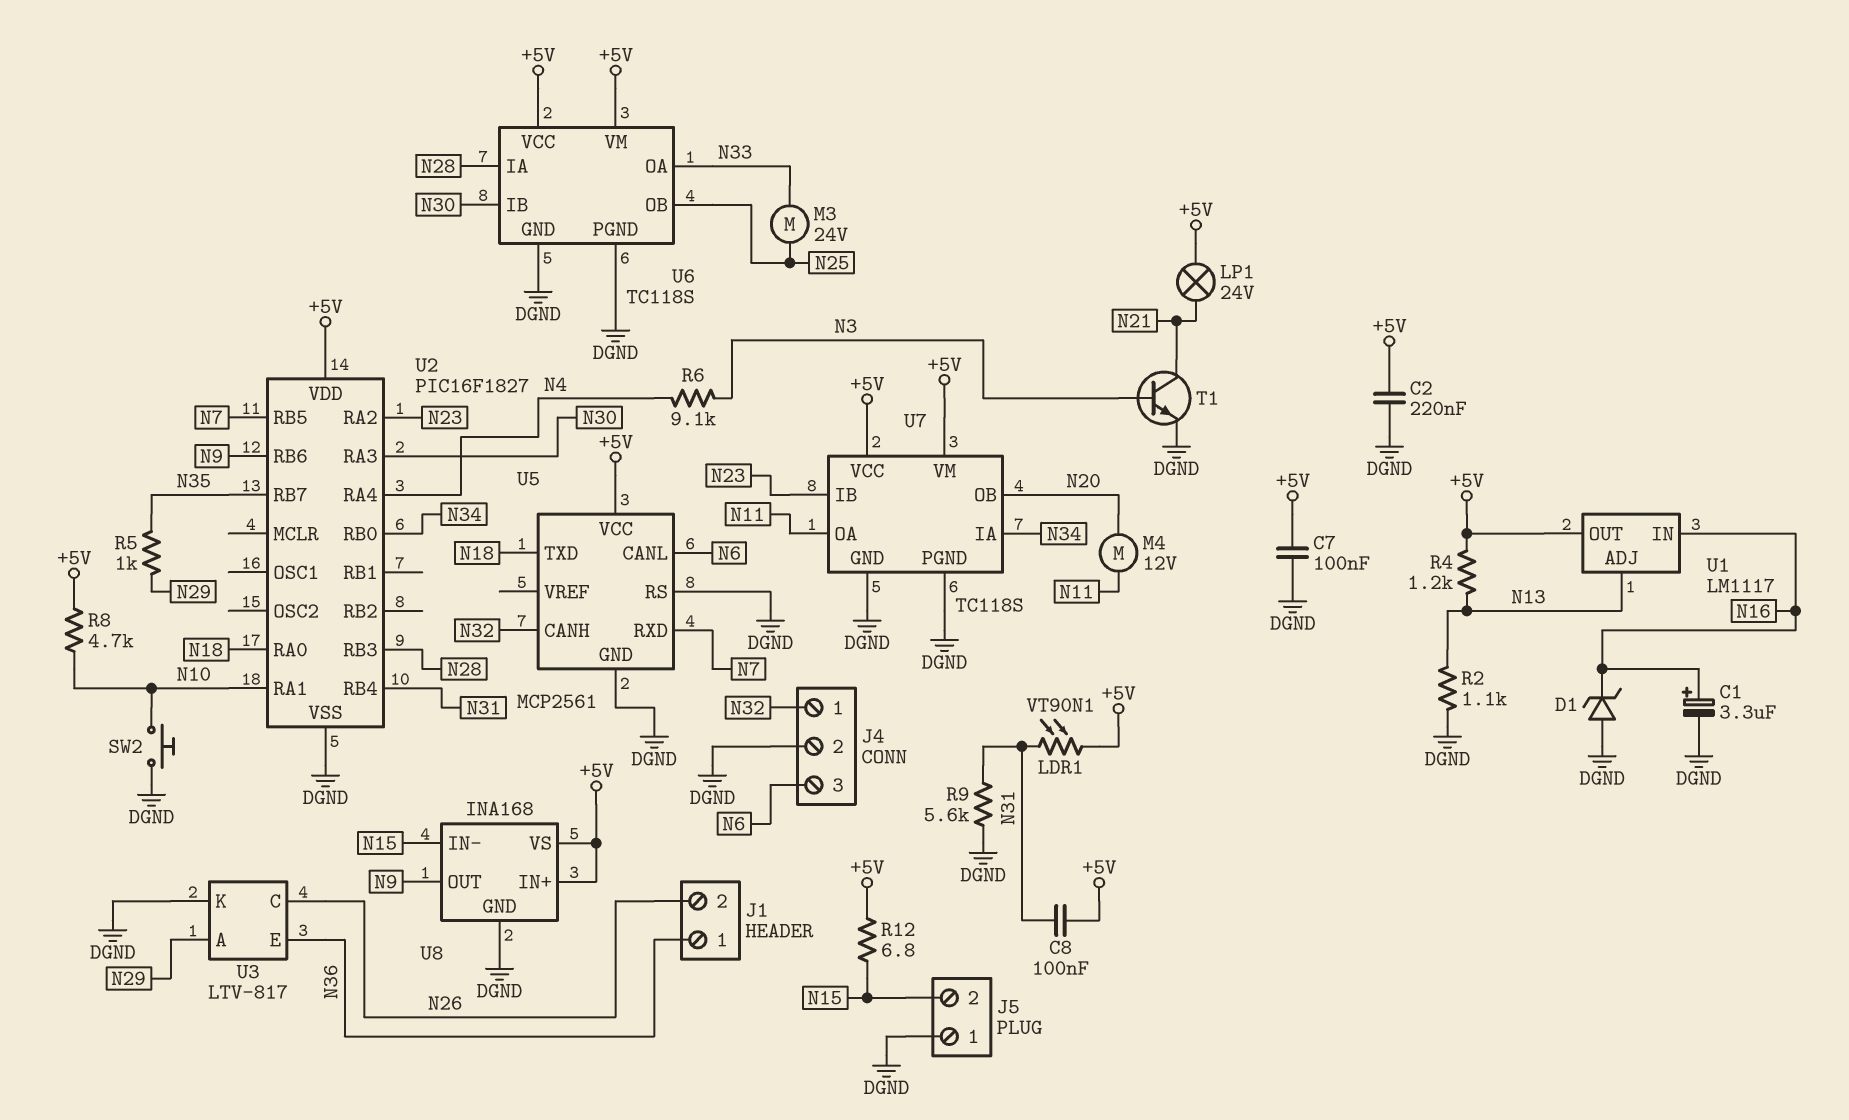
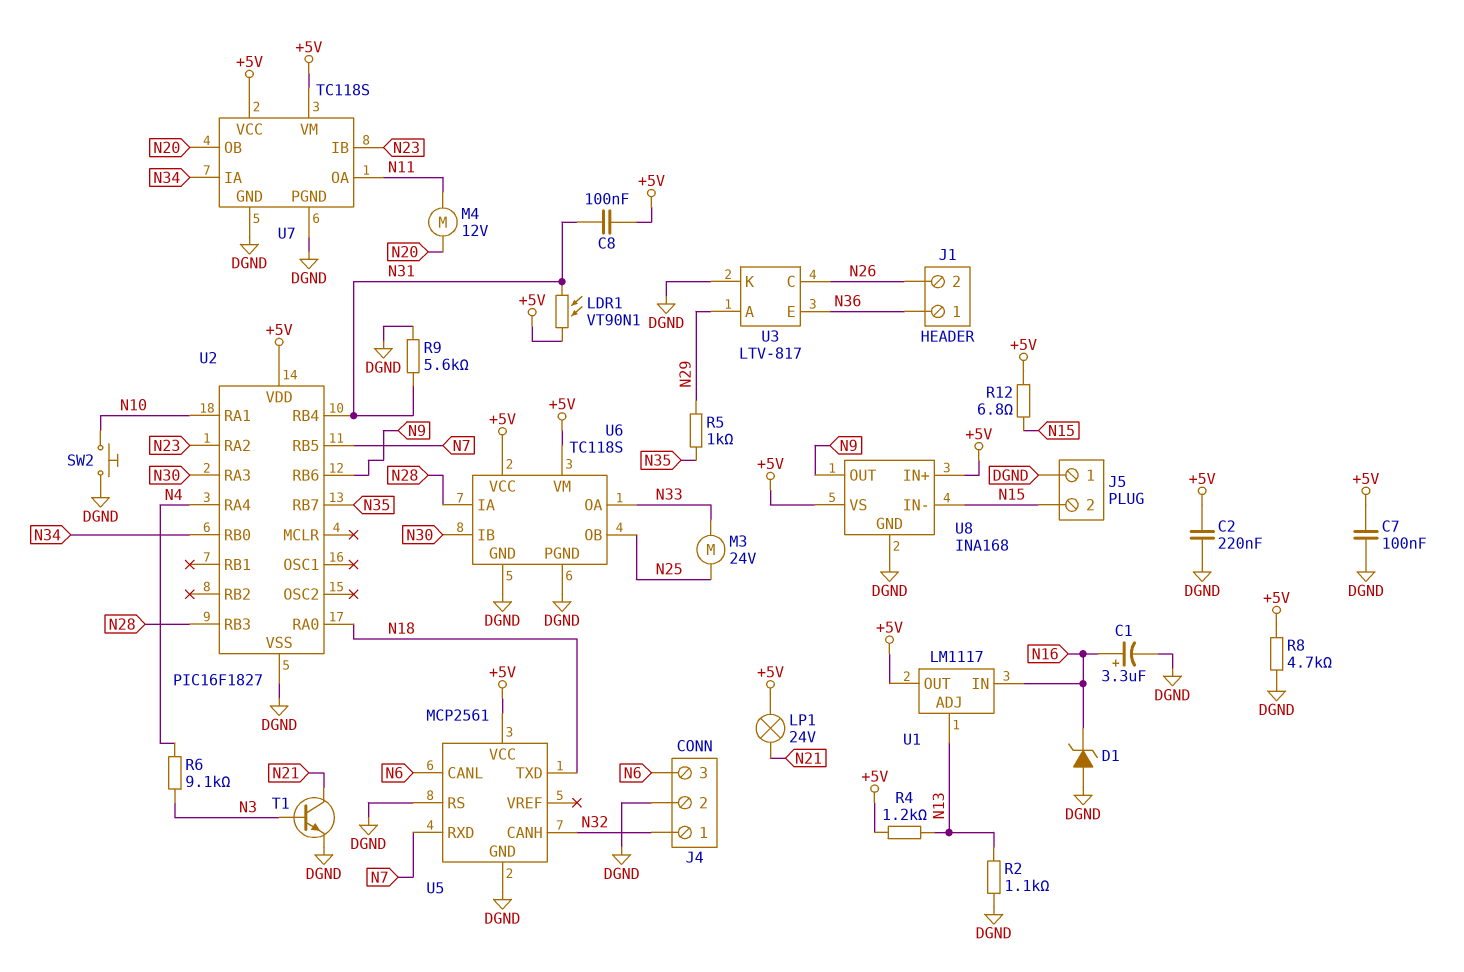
R8: 4.7k (+5V, N10) -> 4.7k (+5V, DGND)

